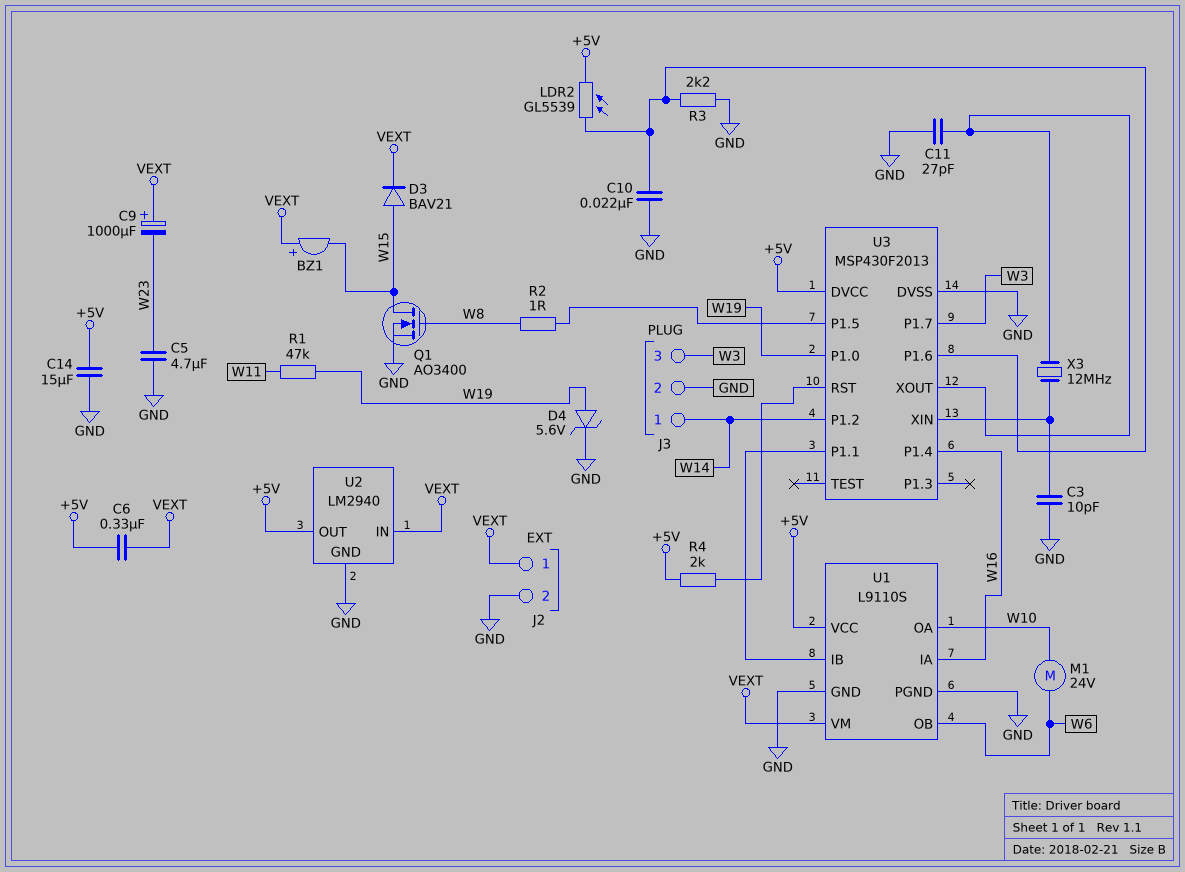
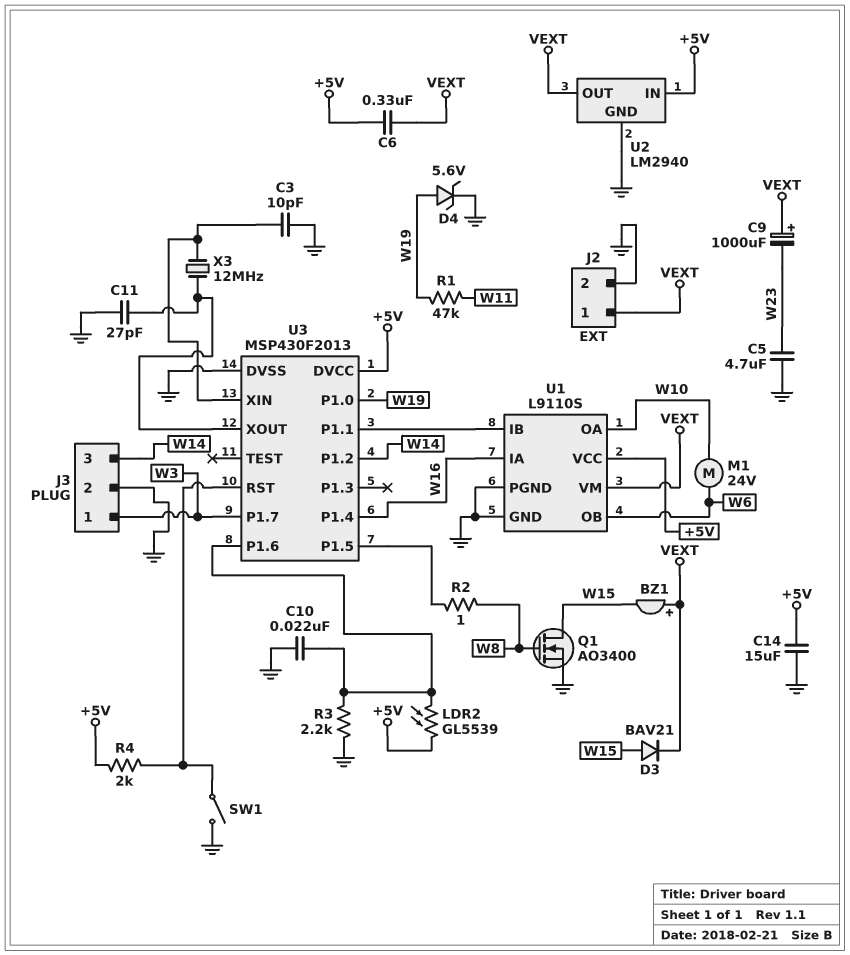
J3 pin 1: W14 -> W3
J3 pin 3: W3 -> W14
SW1: none -> switch (GND, U3/RST)
U2 pin IN: VEXT -> +5V
U2 pin OUT: +5V -> VEXT

